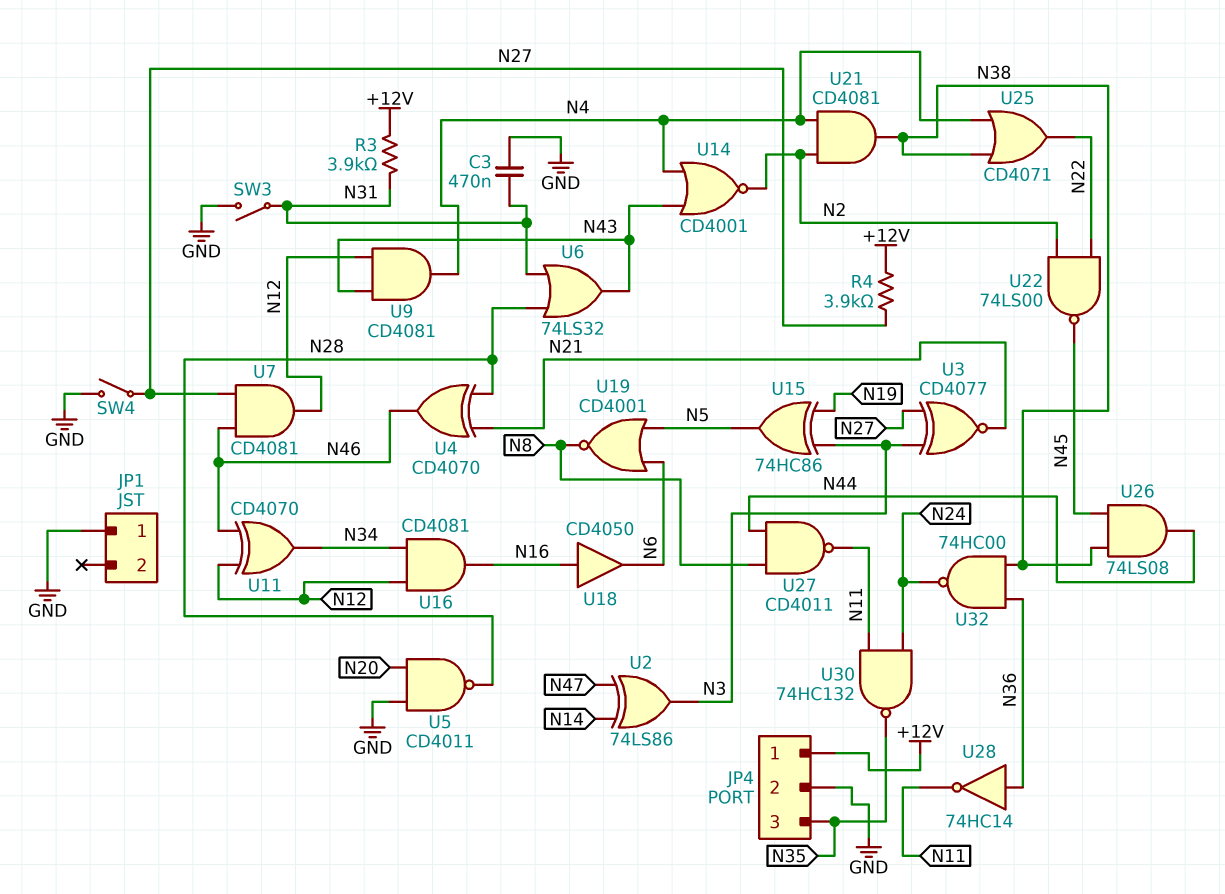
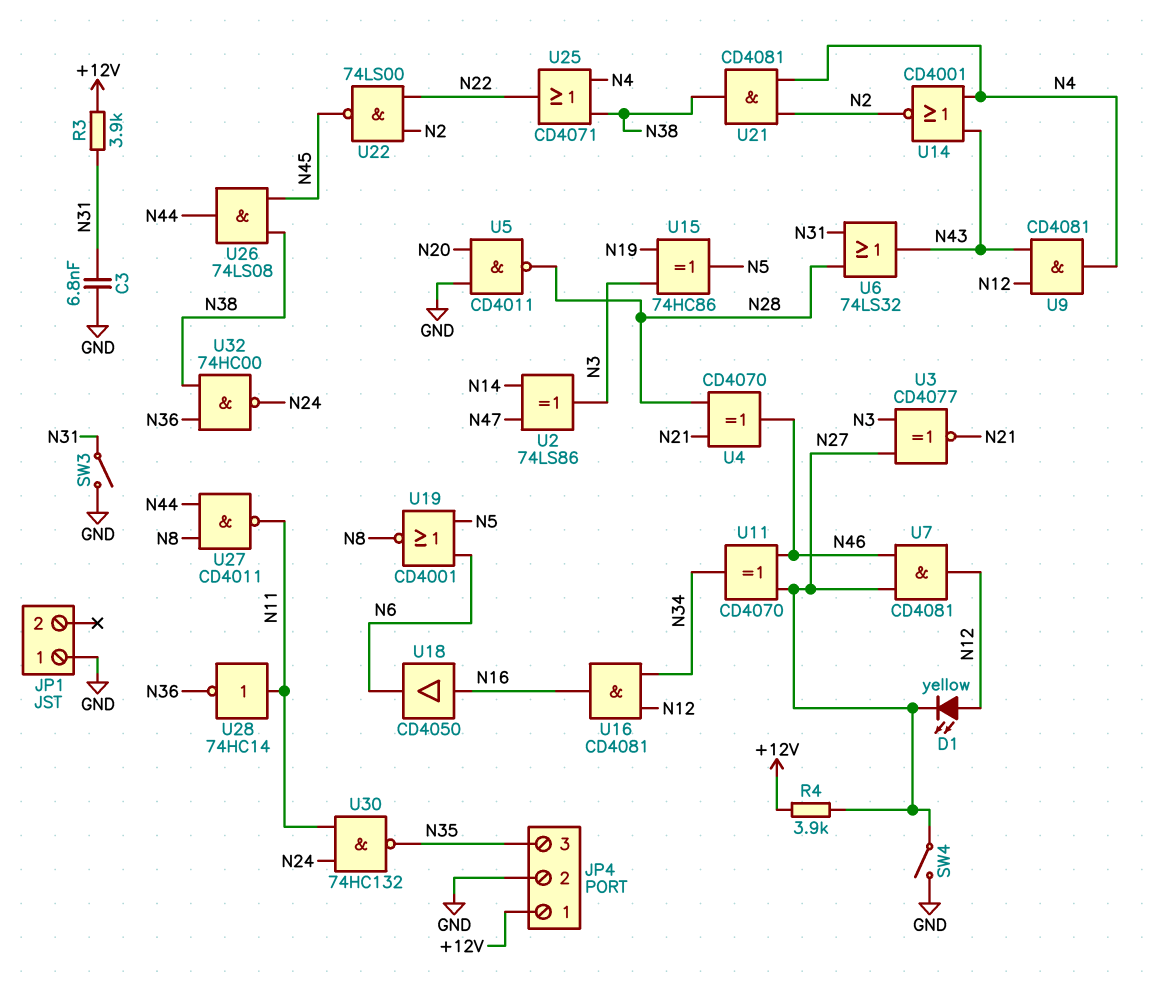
C3: 470nF (GND, N31) -> 6.8nF (GND, N31)
D1: none -> LED yellow (A N12, K N27)
U11: XOR CD4070 (in N12, in N46, out N34) -> XOR CD4070 (in N27, in N46, out N34)
U28: NOT 74HC14 (in N36, out N11) -> NOT 74HC14 (in N11, out N36)

